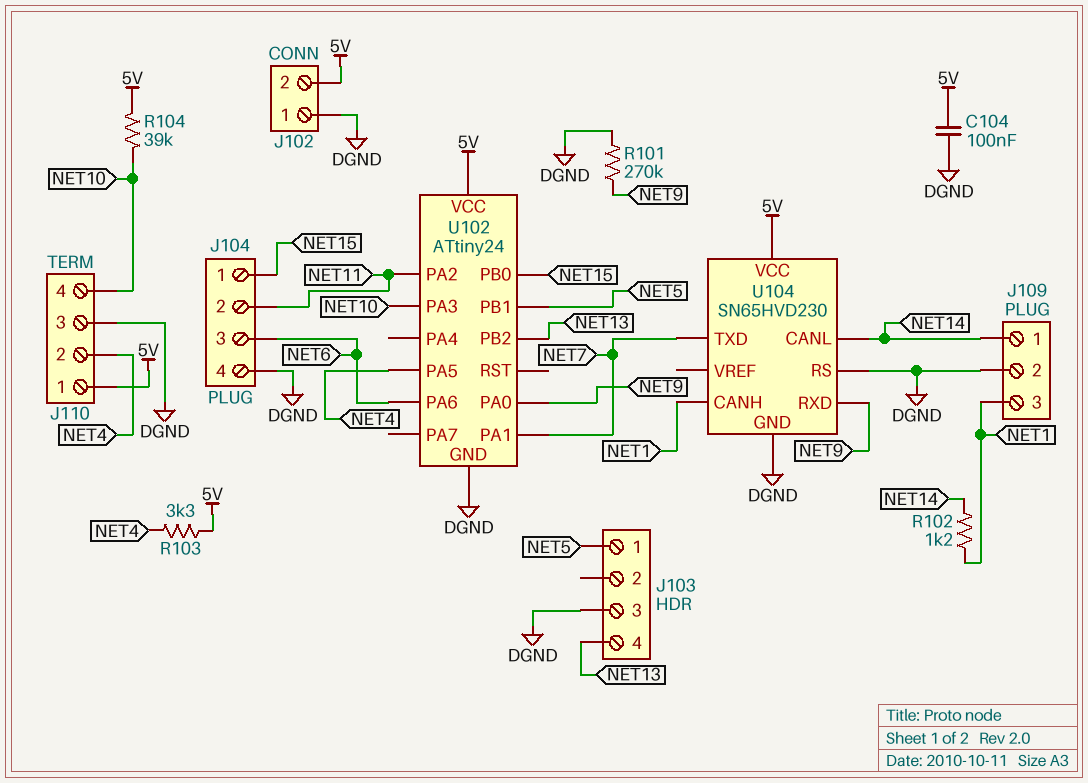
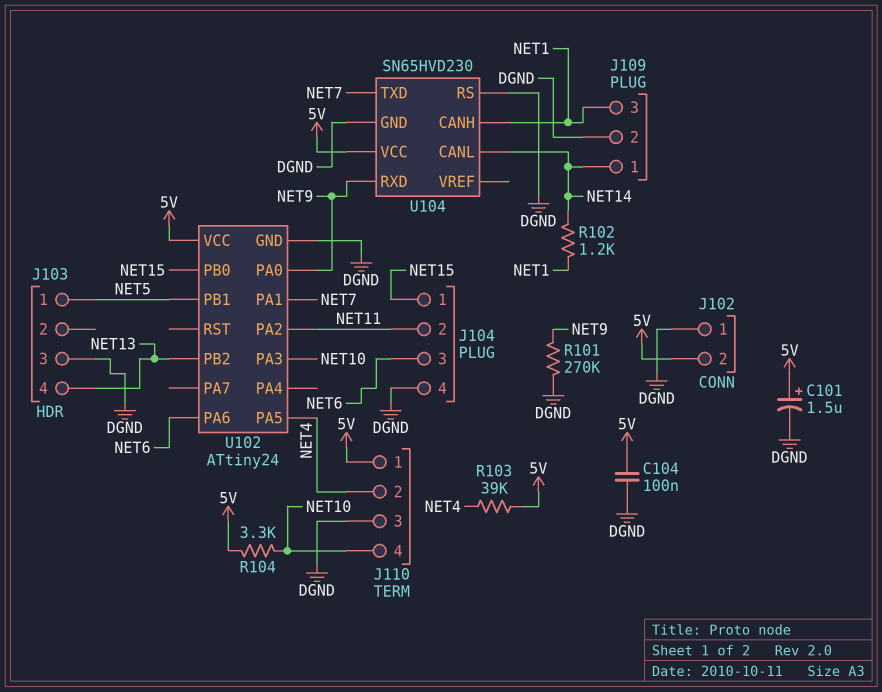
C101: none -> 1.5uF (plus 5V, minus DGND)
R103: 3.3k (5V, NET4) -> 39k (5V, NET4)
R104: 39k (5V, NET10) -> 3.3k (5V, NET10)

